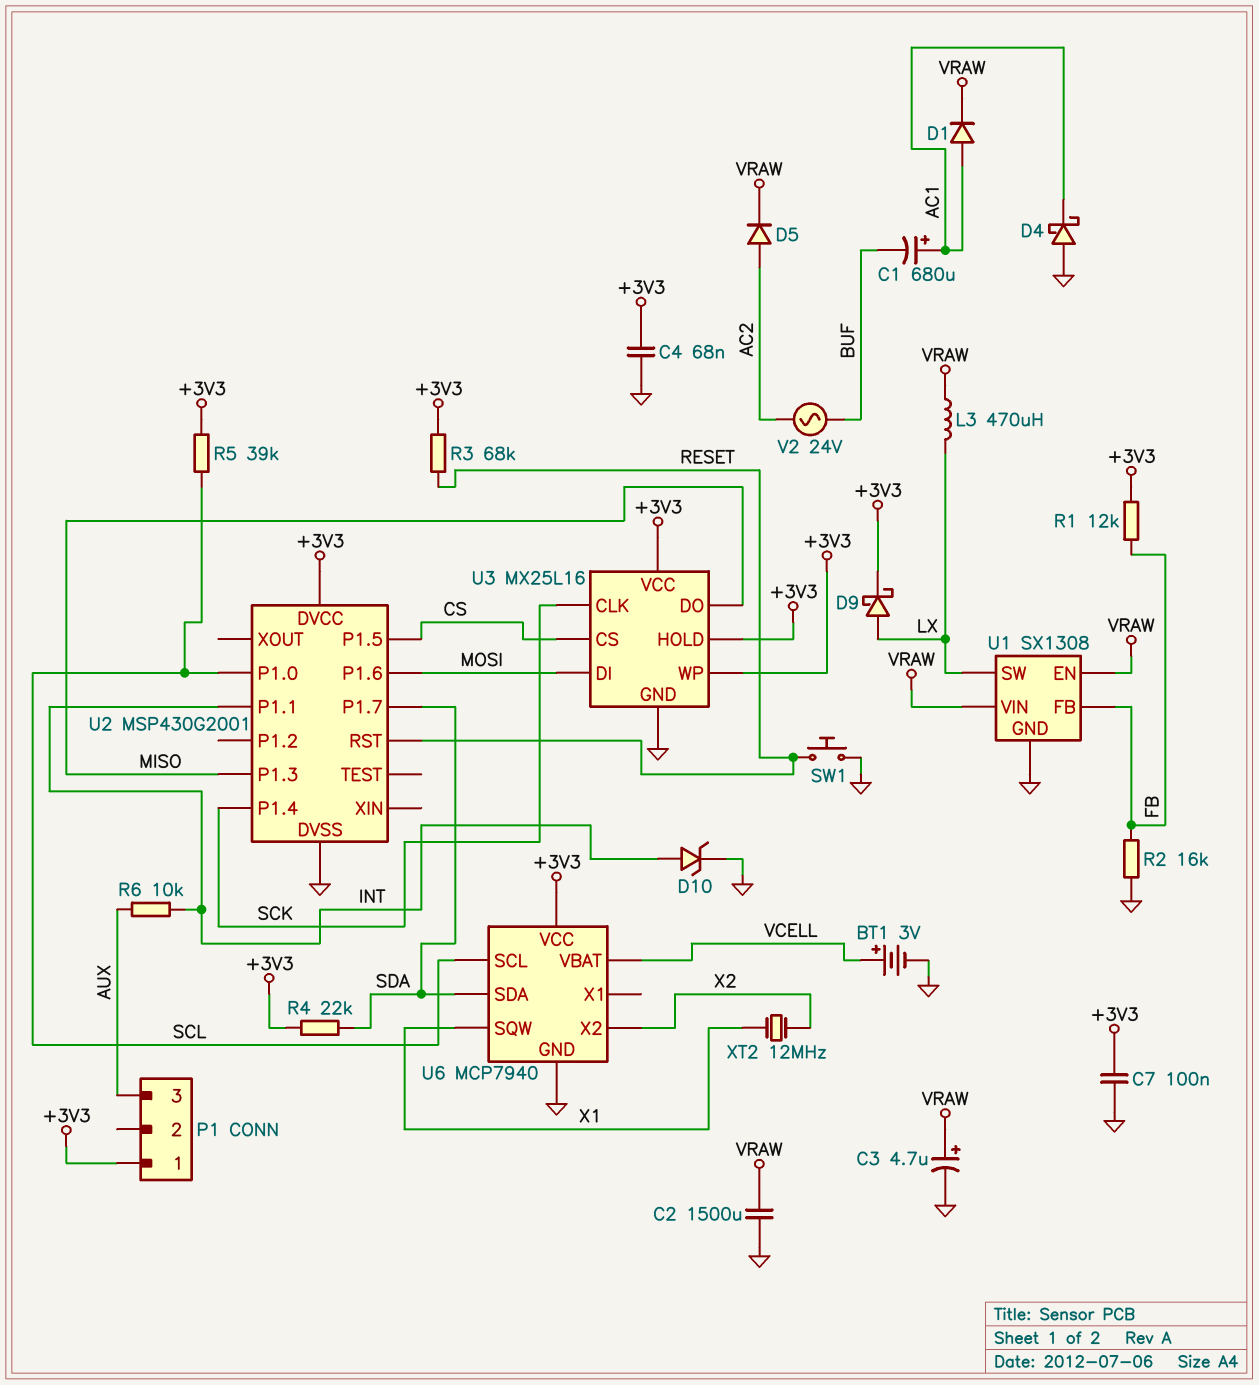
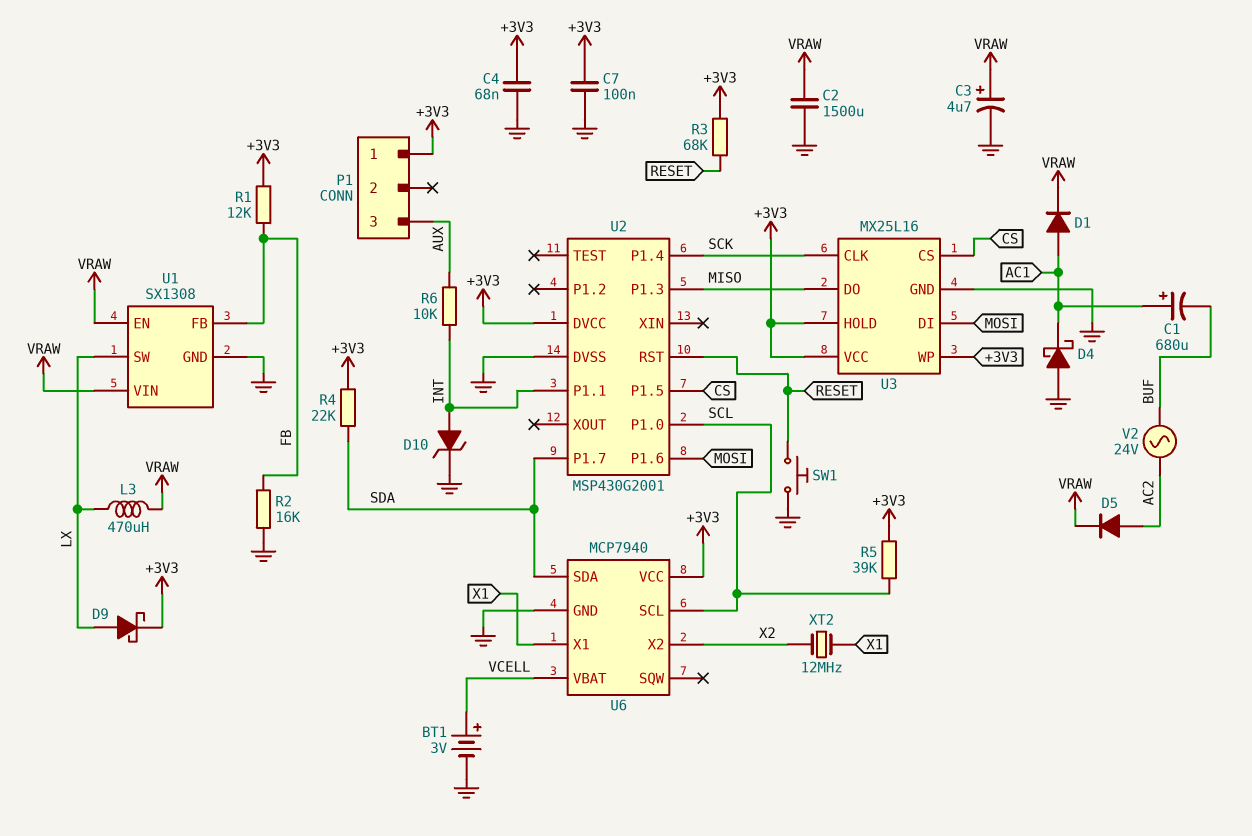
U6 pin SQW: X1 -> none
U6 pin X1: none -> X1

